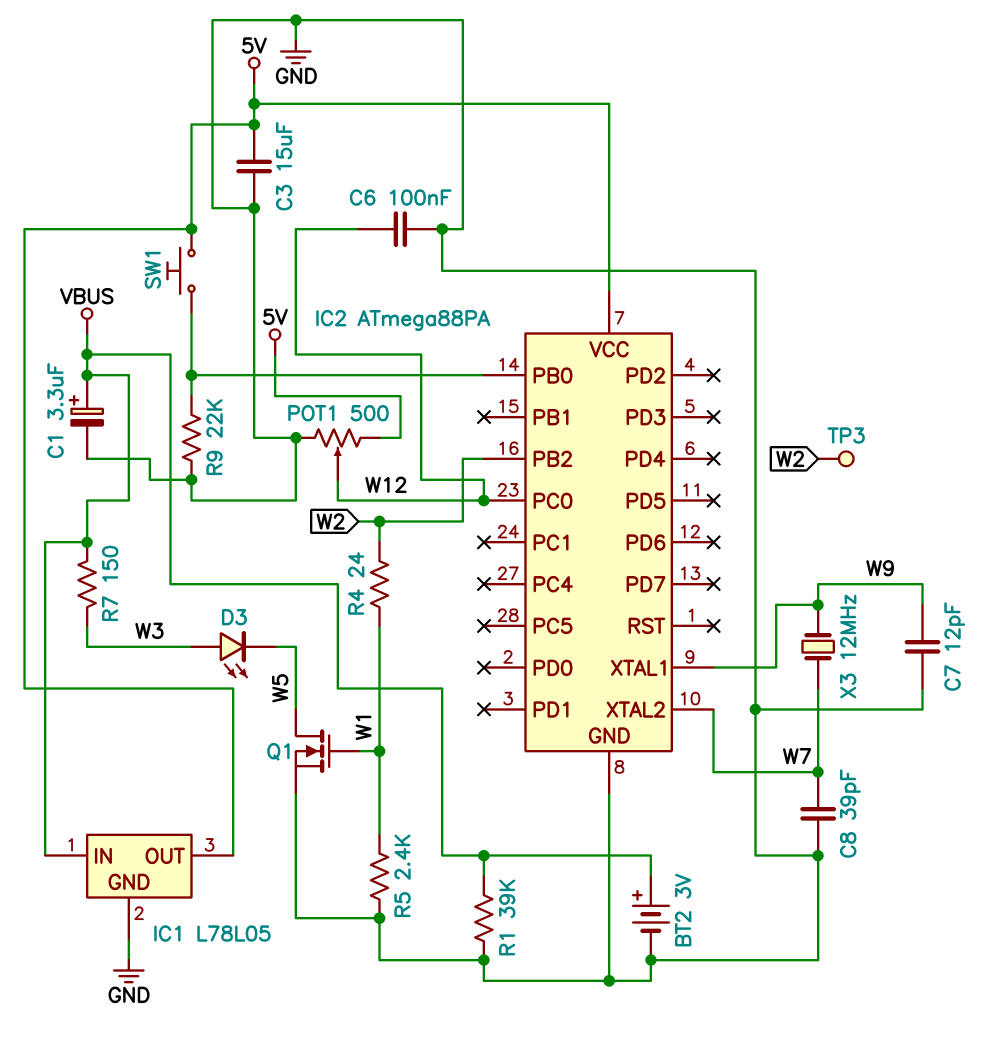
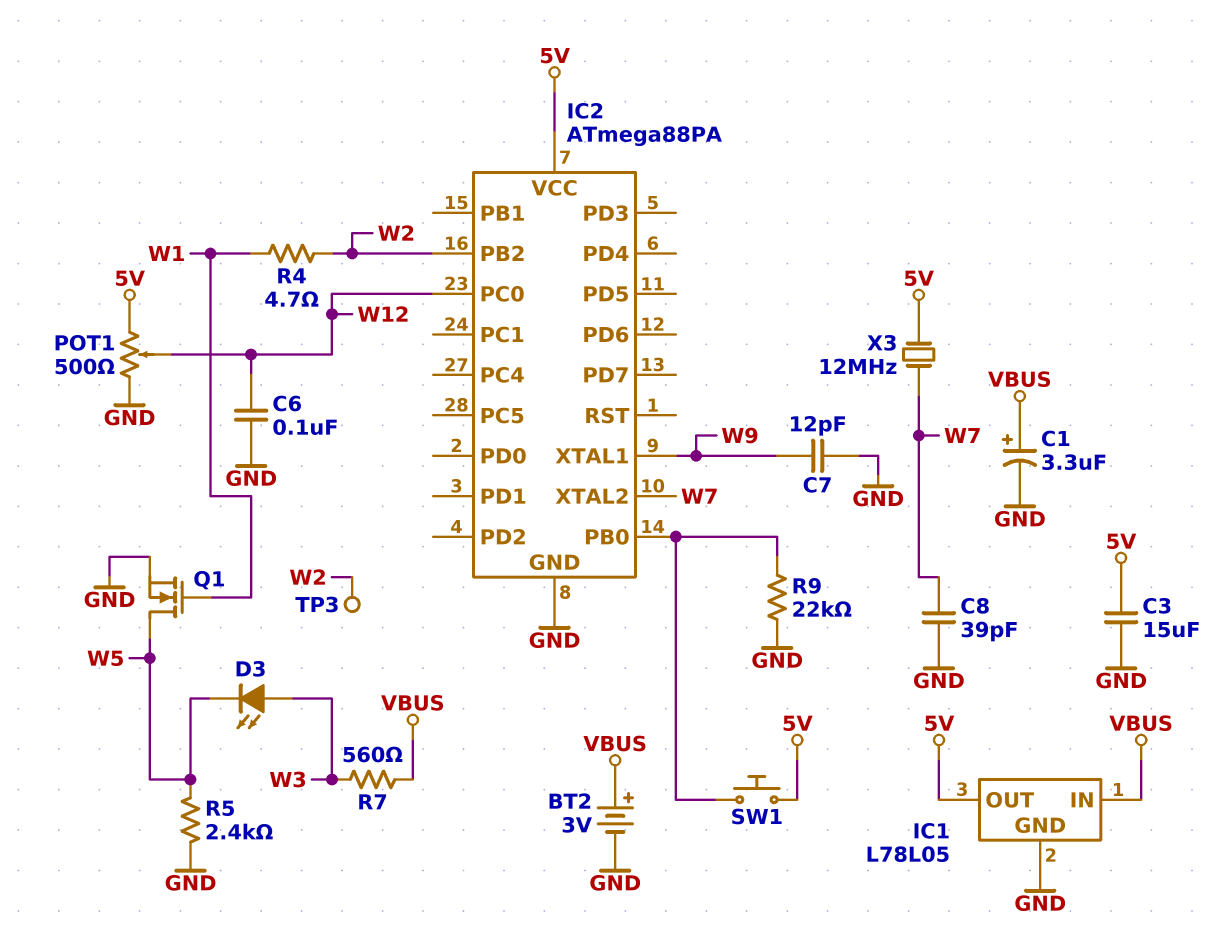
R1: 39k (GND, VBUS) -> none
R4: 24 (W1, W2) -> 4.7 (W1, W2)
R5: 2.4k (GND, W1) -> 2.4k (GND, W5)
R7: 150 (VBUS, W3) -> 560 (VBUS, W3)
X3: 12MHz (W7, W9) -> 12MHz (5V, W7)

